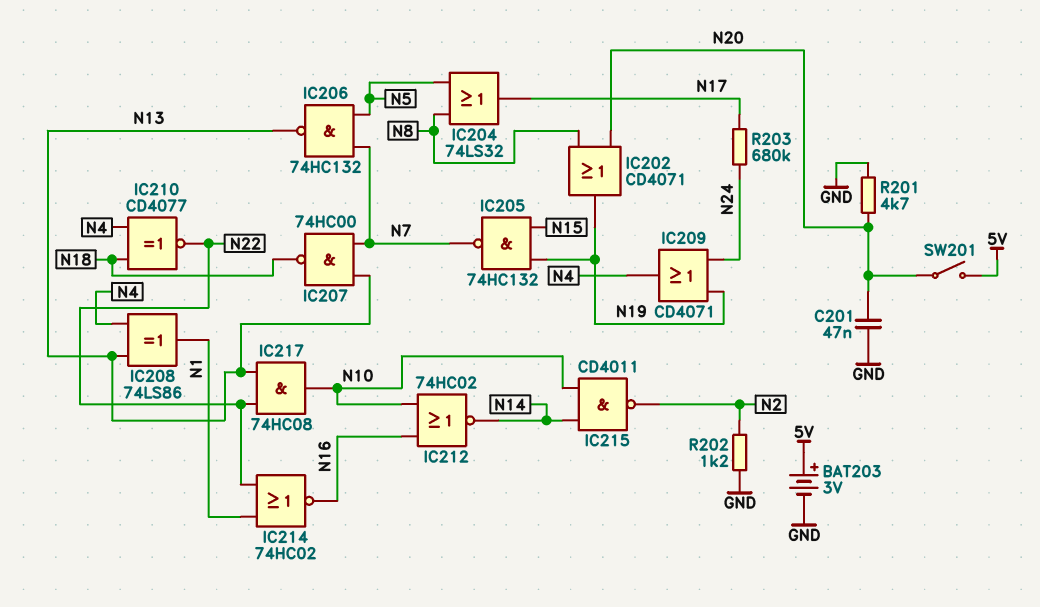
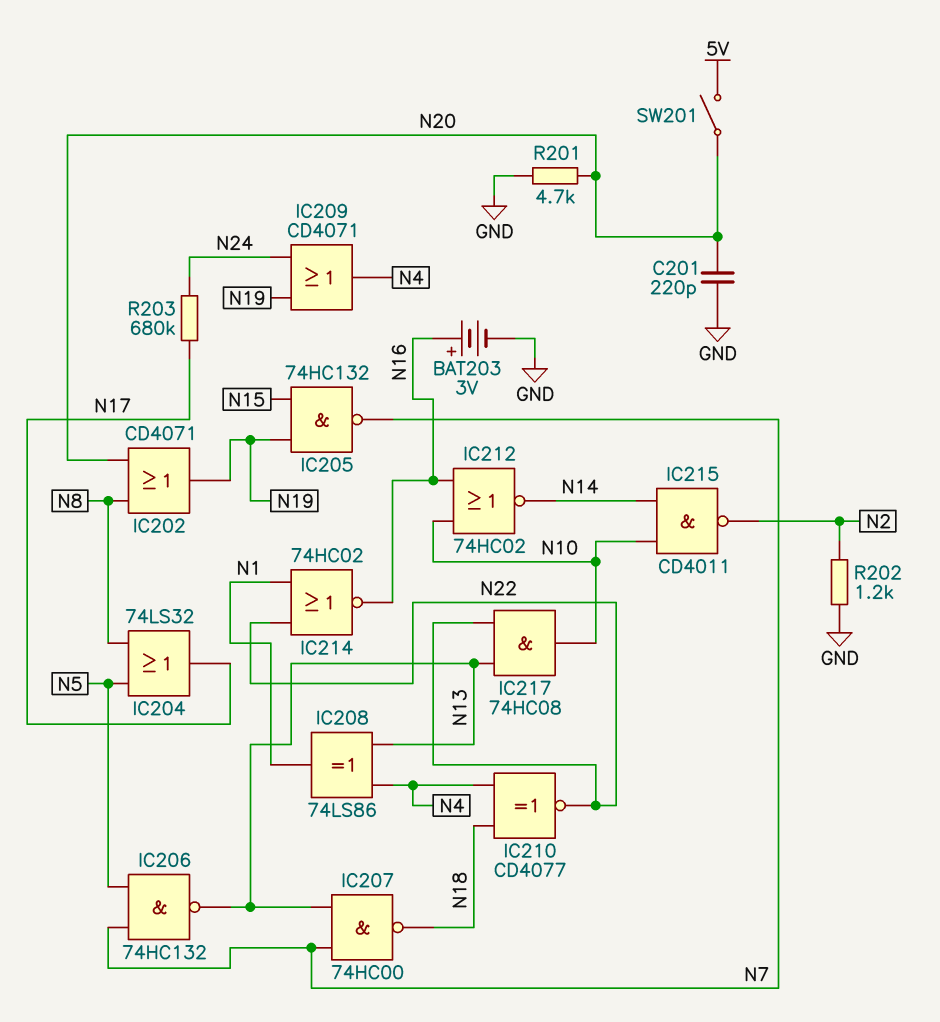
BAT203: 3V (plus 5V, minus GND) -> 3V (plus N16, minus GND)
C201: 47nF (GND, N20) -> 220pF (GND, N20)

